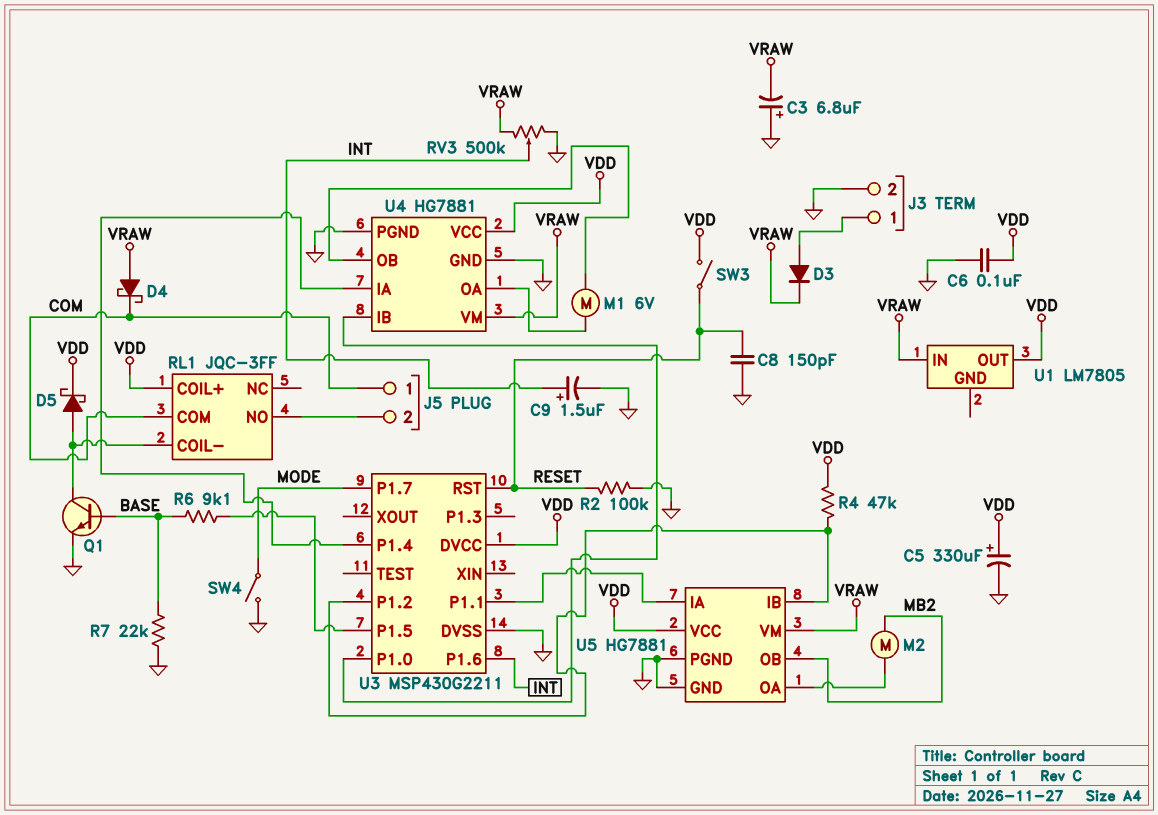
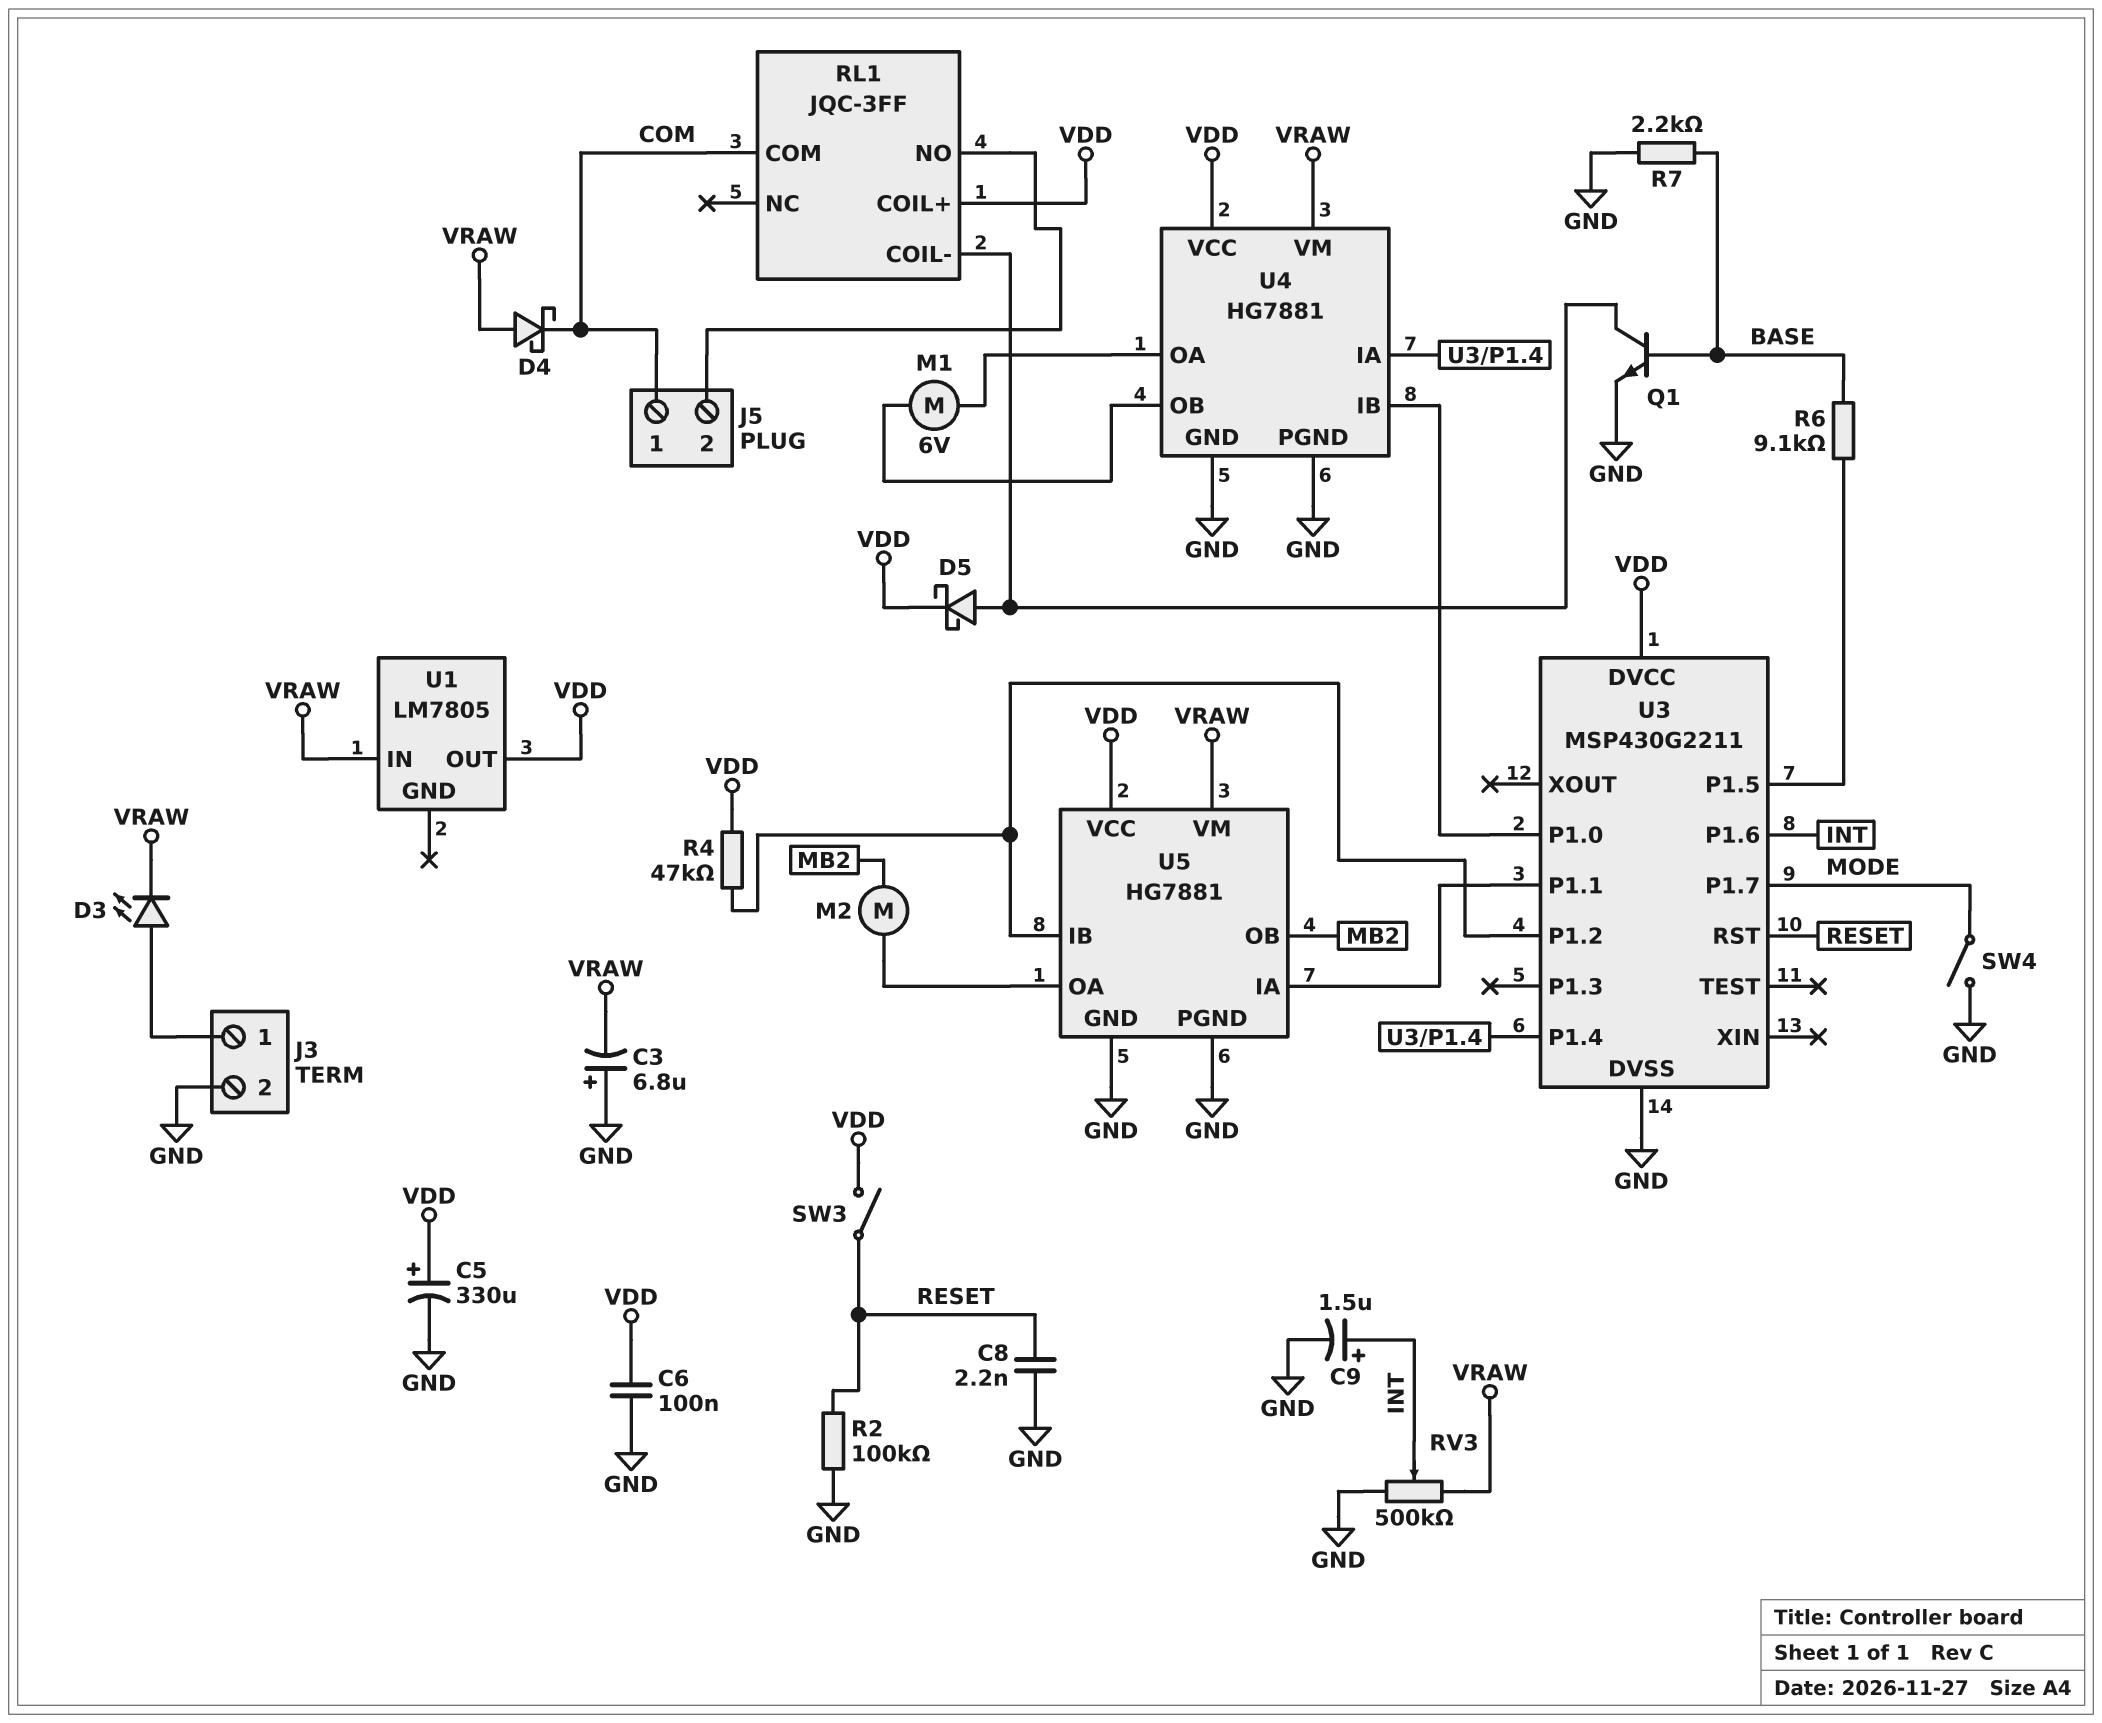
C8: 150pF (GND, RESET) -> 2.2nF (GND, RESET)
D3: diode (A J3/1, K VRAW) -> LED (A J3/1, K VRAW)
R7: 22k (BASE, GND) -> 2.2k (BASE, GND)

